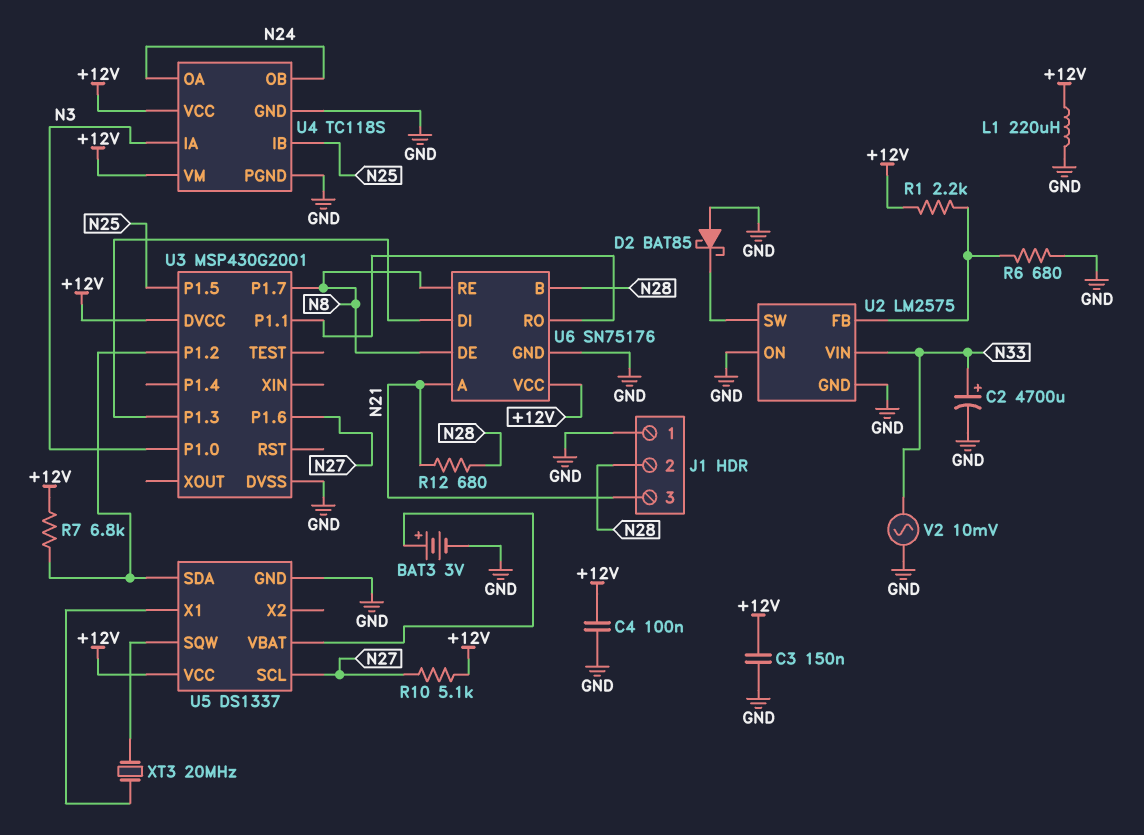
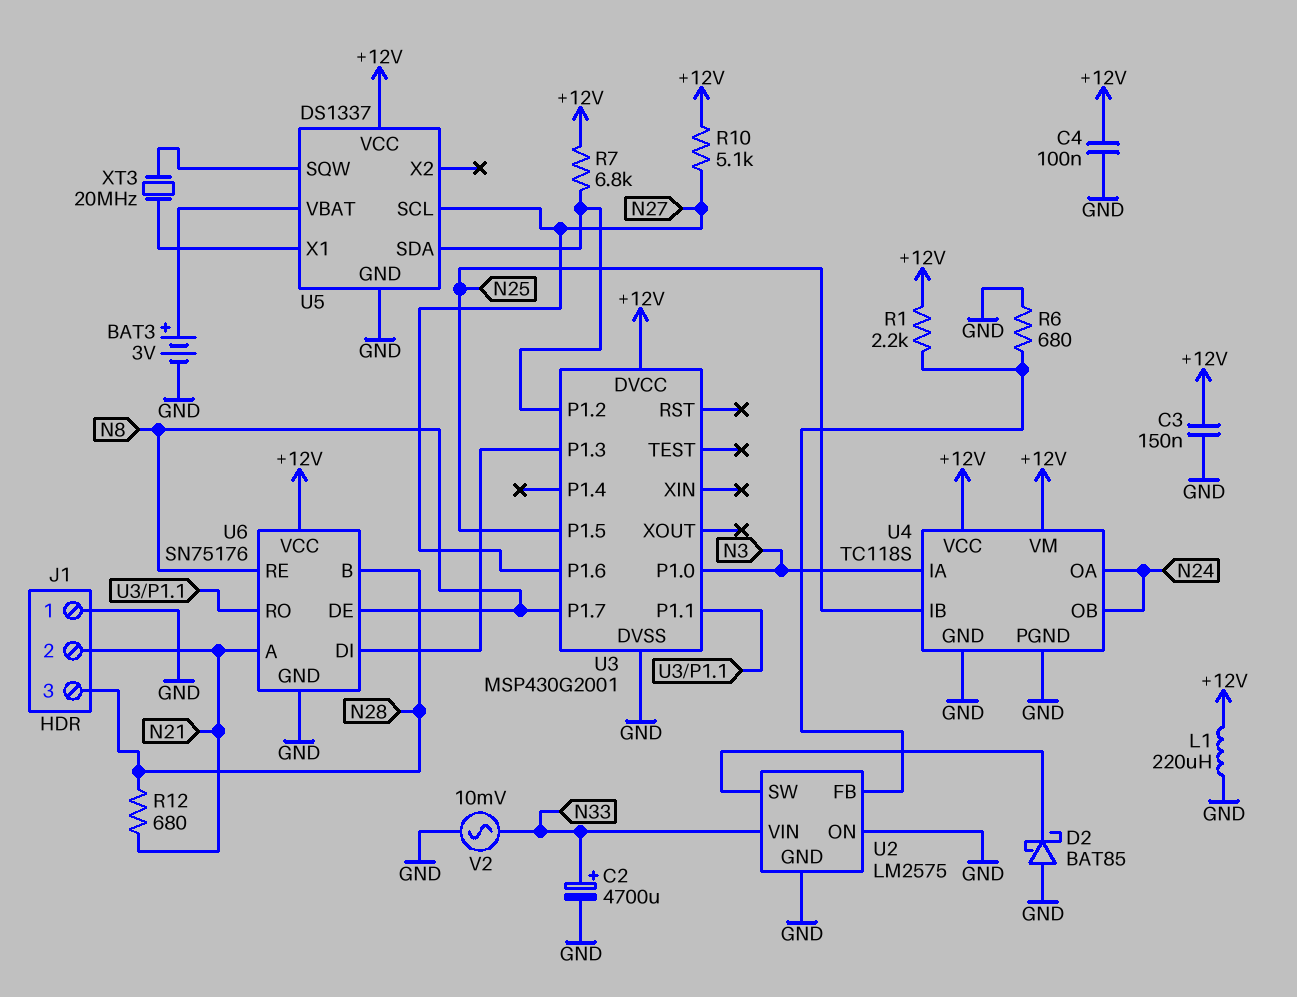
J1 pin 2: N28 -> N21
J1 pin 3: N21 -> N28

